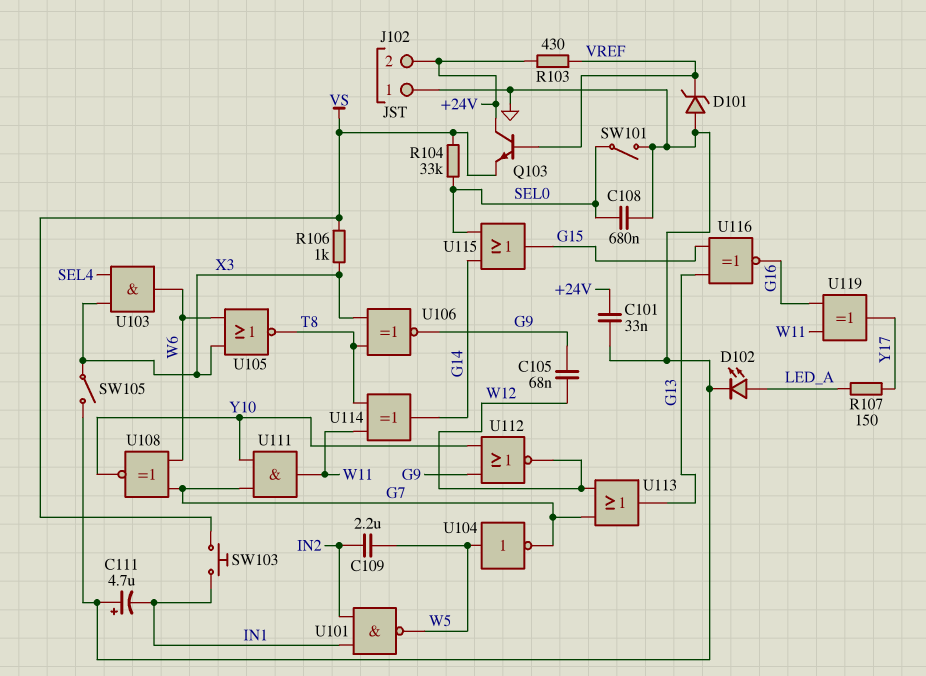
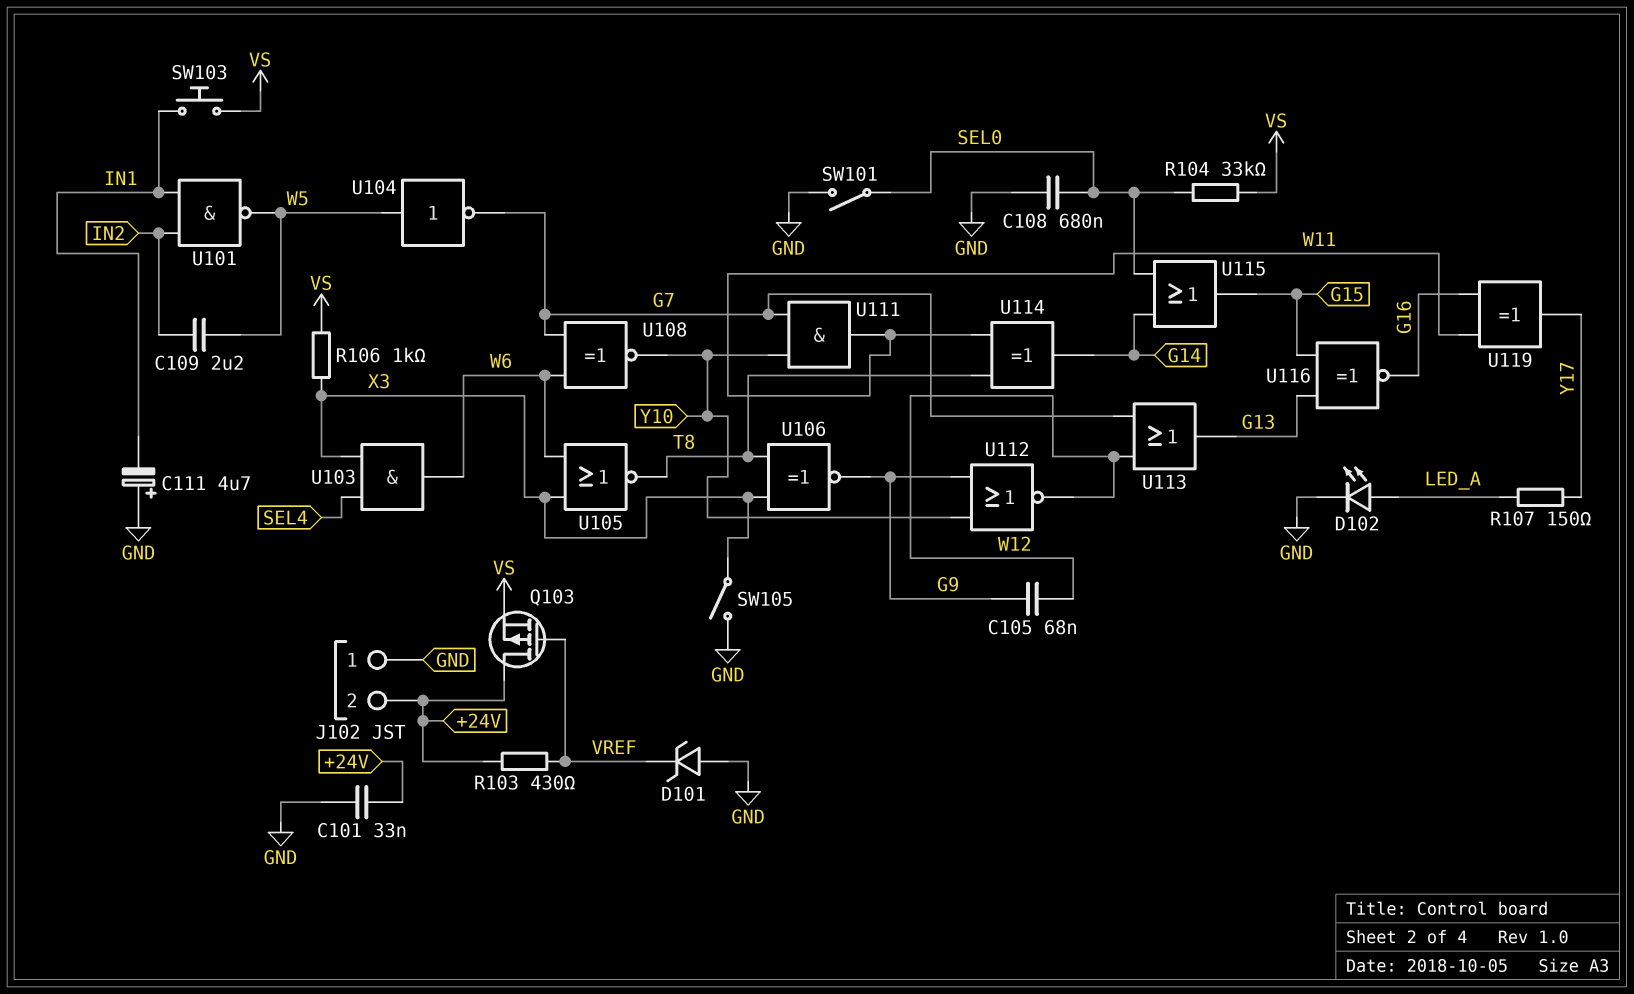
Q103: NPN (B VREF, C +24V, E VS) -> PMOS (G VREF, D +24V, S VS)

